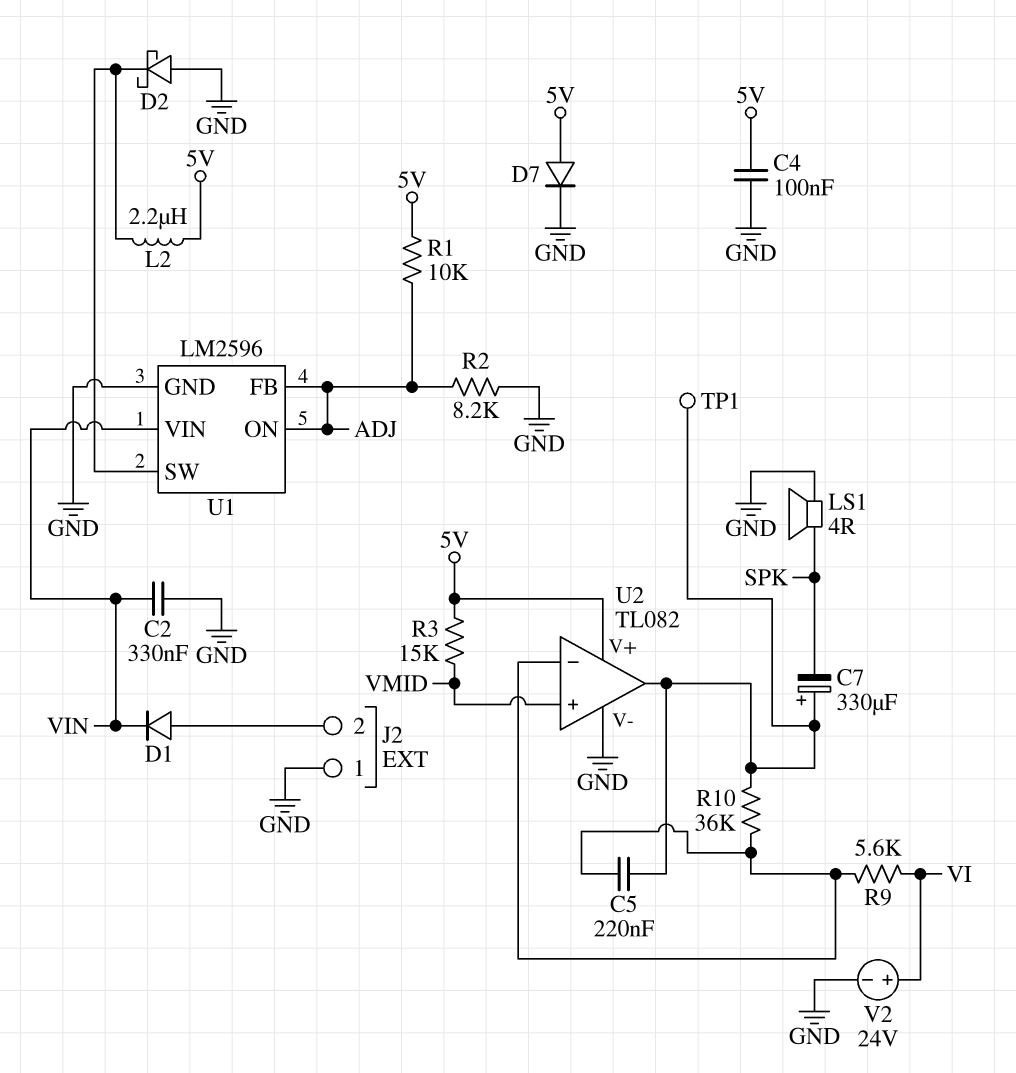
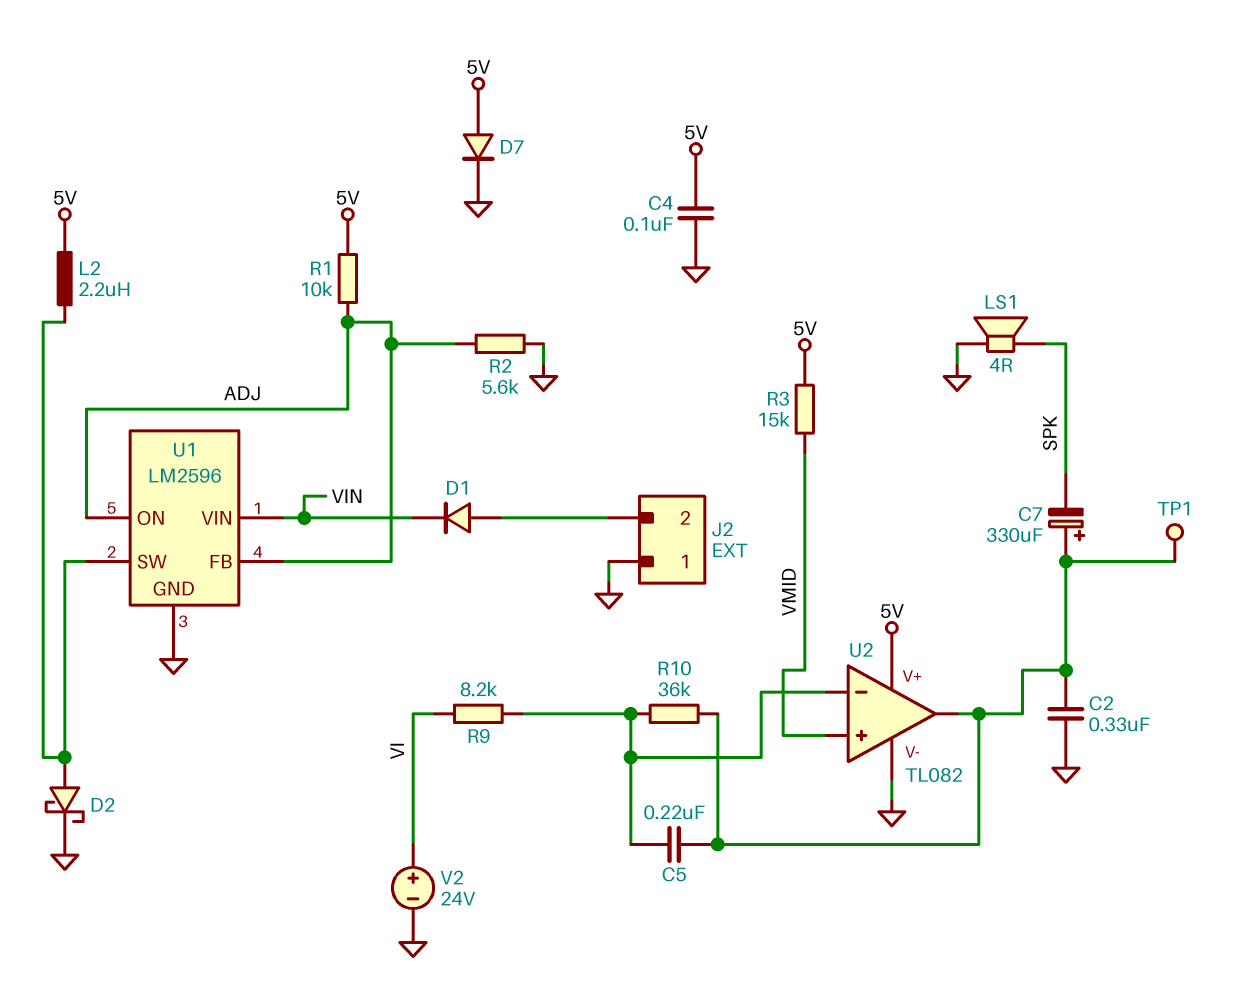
C2: 330nF (GND, VIN) -> 330nF (GND, U2/out)
D2: schottky (A GND, K U1/SW) -> schottky (A U1/SW, K GND)
R2: 8.2k (ADJ, GND) -> 5.6k (ADJ, GND)
R9: 5.6k (U2/in-, VI) -> 8.2k (U2/in-, VI)

